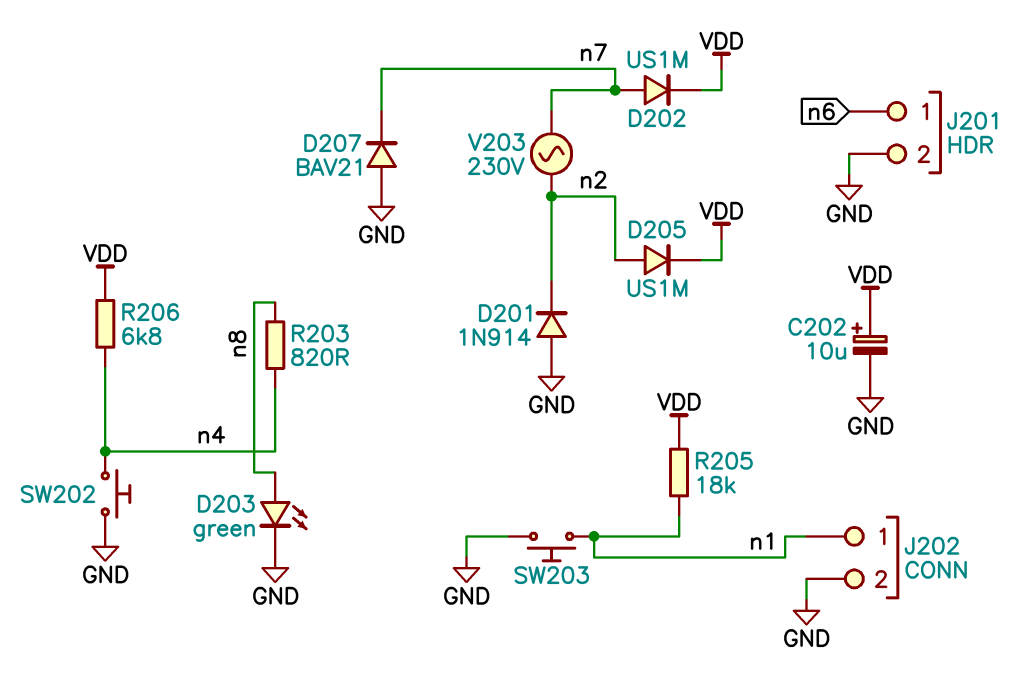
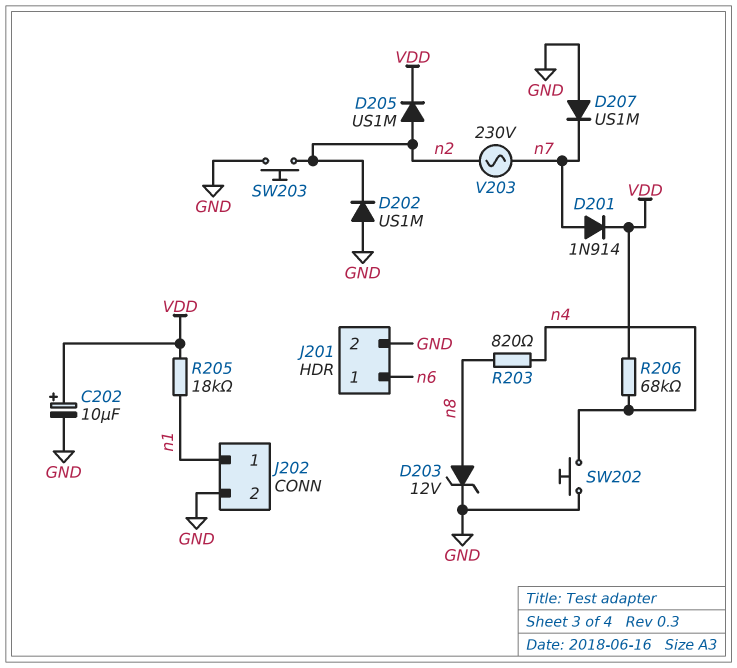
D201: diode 1N914 (A GND, K n2) -> diode 1N914 (A n7, K VDD)
D202: diode US1M (A n7, K VDD) -> diode US1M (A GND, K n2)
D203: LED green (A n8, K GND) -> zener 12V (A n8, K GND)
D207: diode BAV21 (A GND, K n7) -> diode US1M (A GND, K n7)
R206: 6.8k (VDD, n4) -> 68k (VDD, n4)
SW203: button (GND, n1) -> button (GND, n2)

